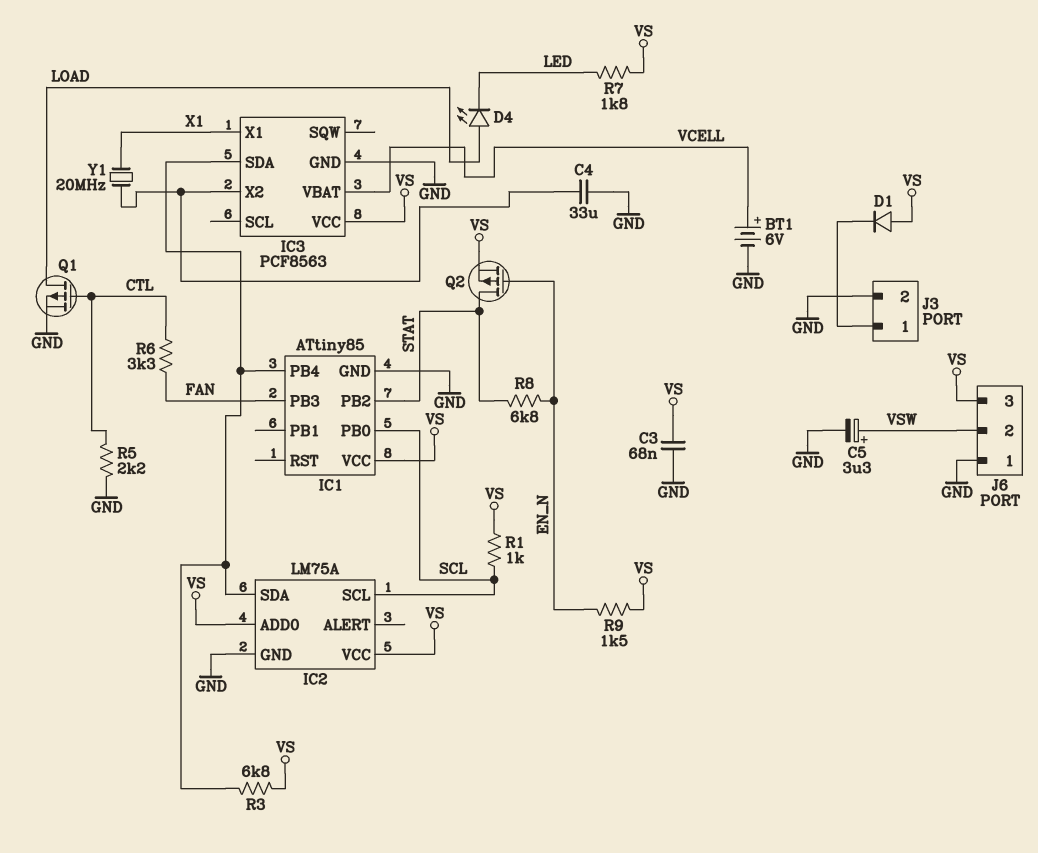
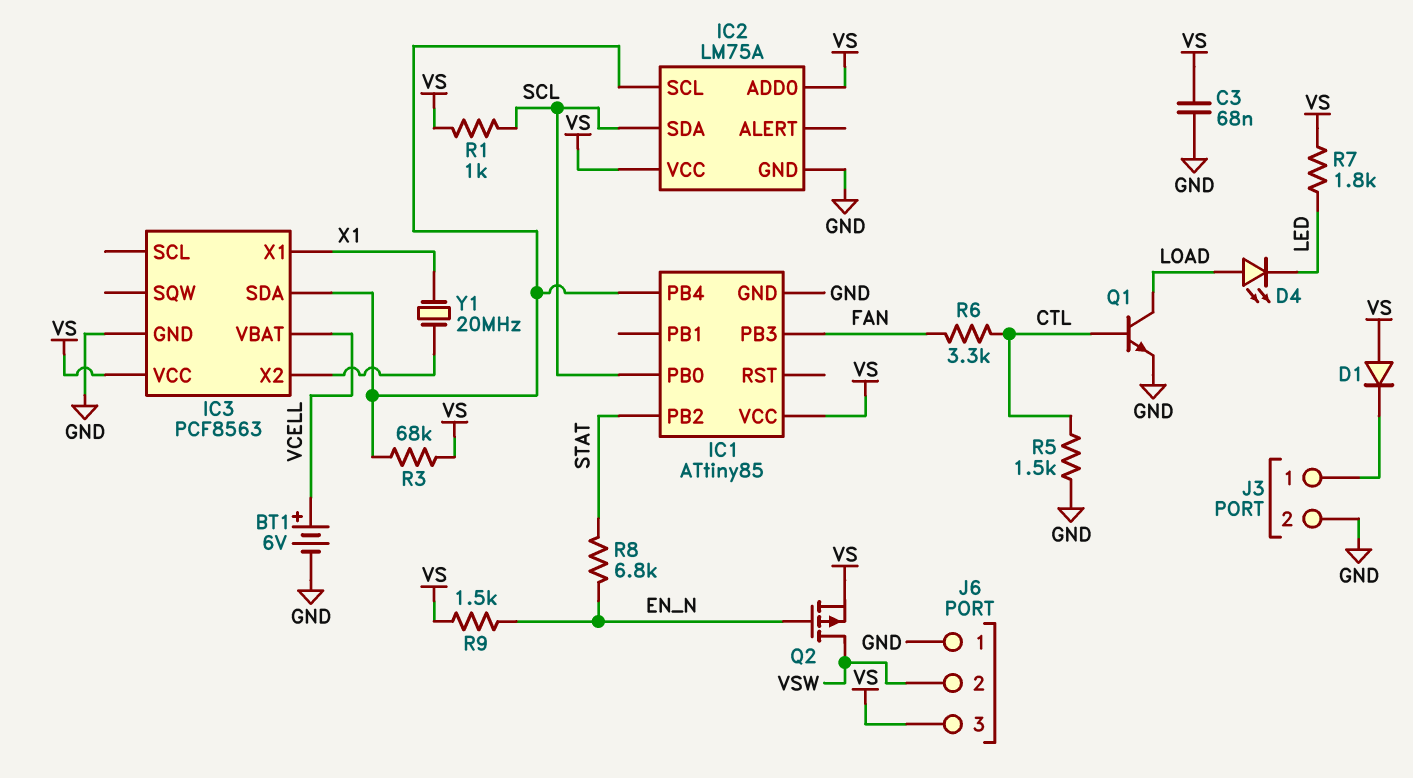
C4: 33uF (GND, IC3/X2) -> none
C5: 3.3uF (plus VSW, minus GND) -> none
IC2 pin SCL: SCL -> IC1/PB4
IC2 pin SDA: IC1/PB4 -> SCL
Q1: PMOS (G CTL, D LOAD, S GND) -> NPN (B CTL, C LOAD, E GND)
Q2: PMOS (G EN_N, D STAT, S VS) -> PMOS (G EN_N, D VSW, S VS)
R3: 6.8k (IC1/PB4, VS) -> 68k (IC1/PB4, VS)
R5: 2.2k (CTL, GND) -> 1.5k (CTL, GND)

